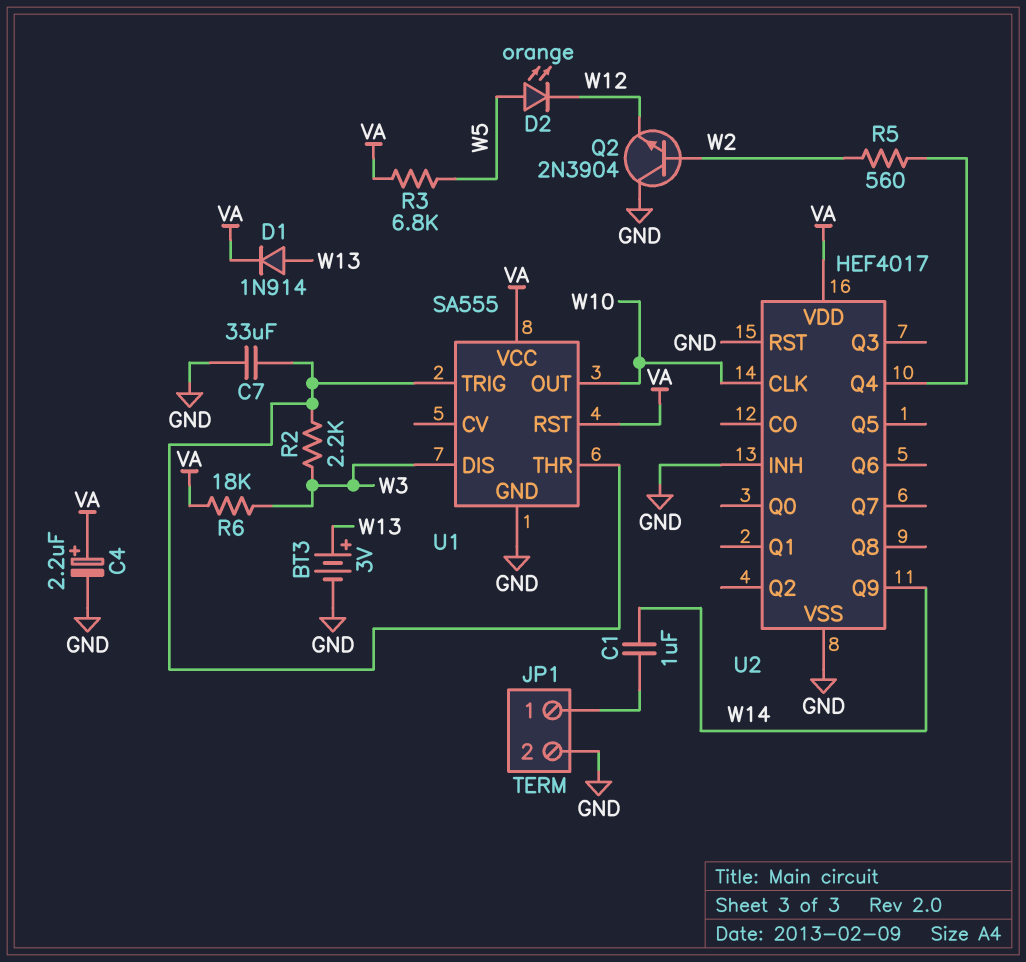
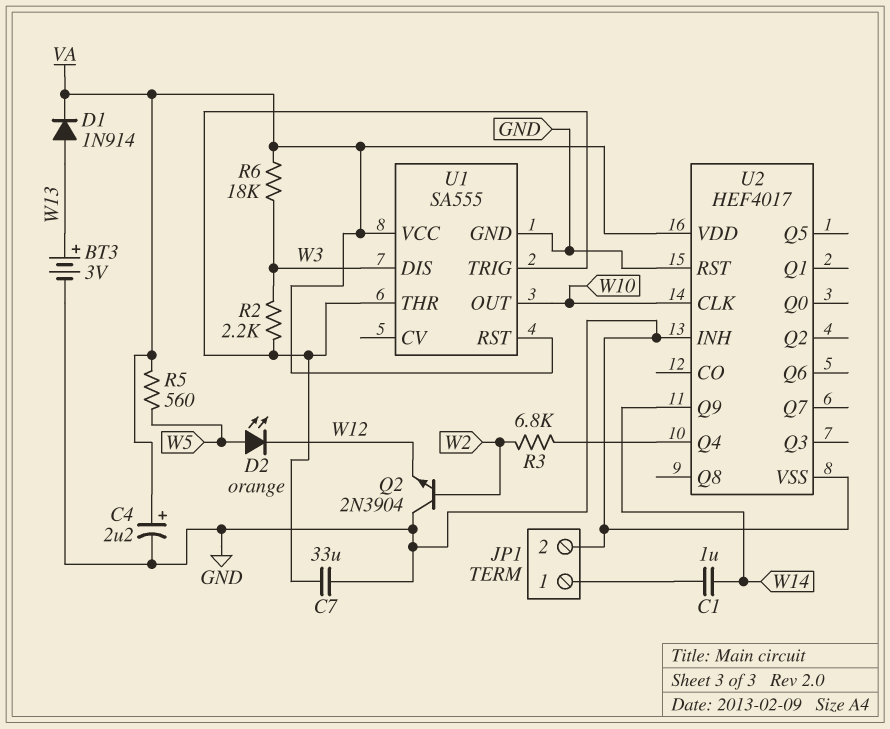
R3: 6.8k (VA, W5) -> 6.8k (U2/Q4, W2)
R5: 560 (U2/Q4, W2) -> 560 (VA, W5)

